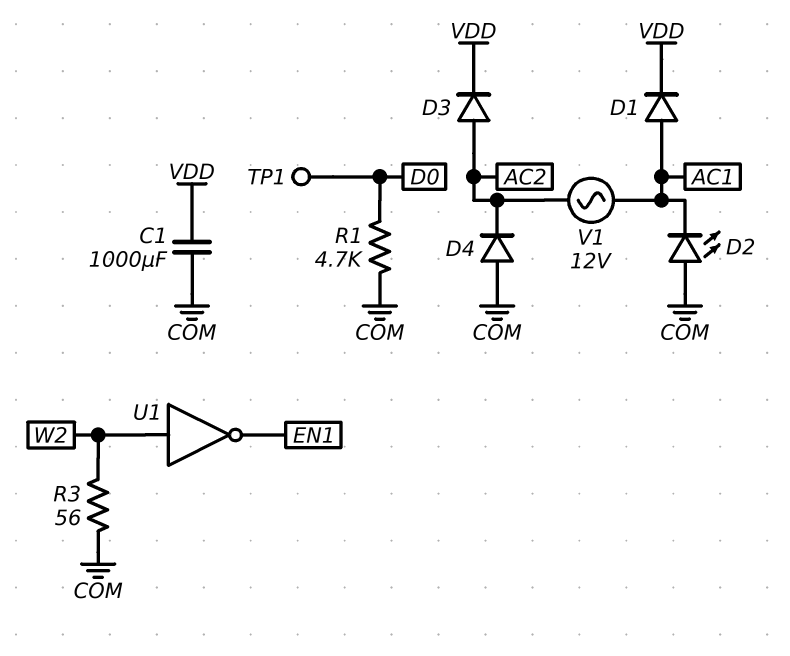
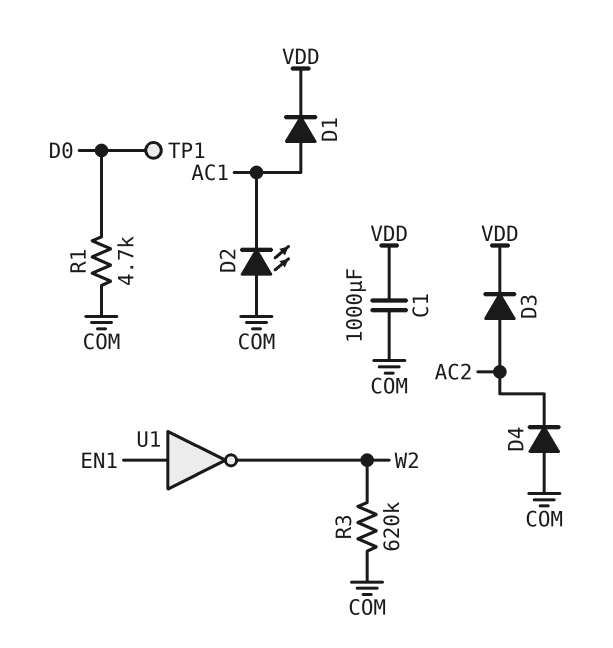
R3: 56 (COM, W2) -> 620k (COM, W2)
U1: NOT (in W2, out EN1) -> NOT (in EN1, out W2)
V1: AC 12V (AC1, AC2) -> none

